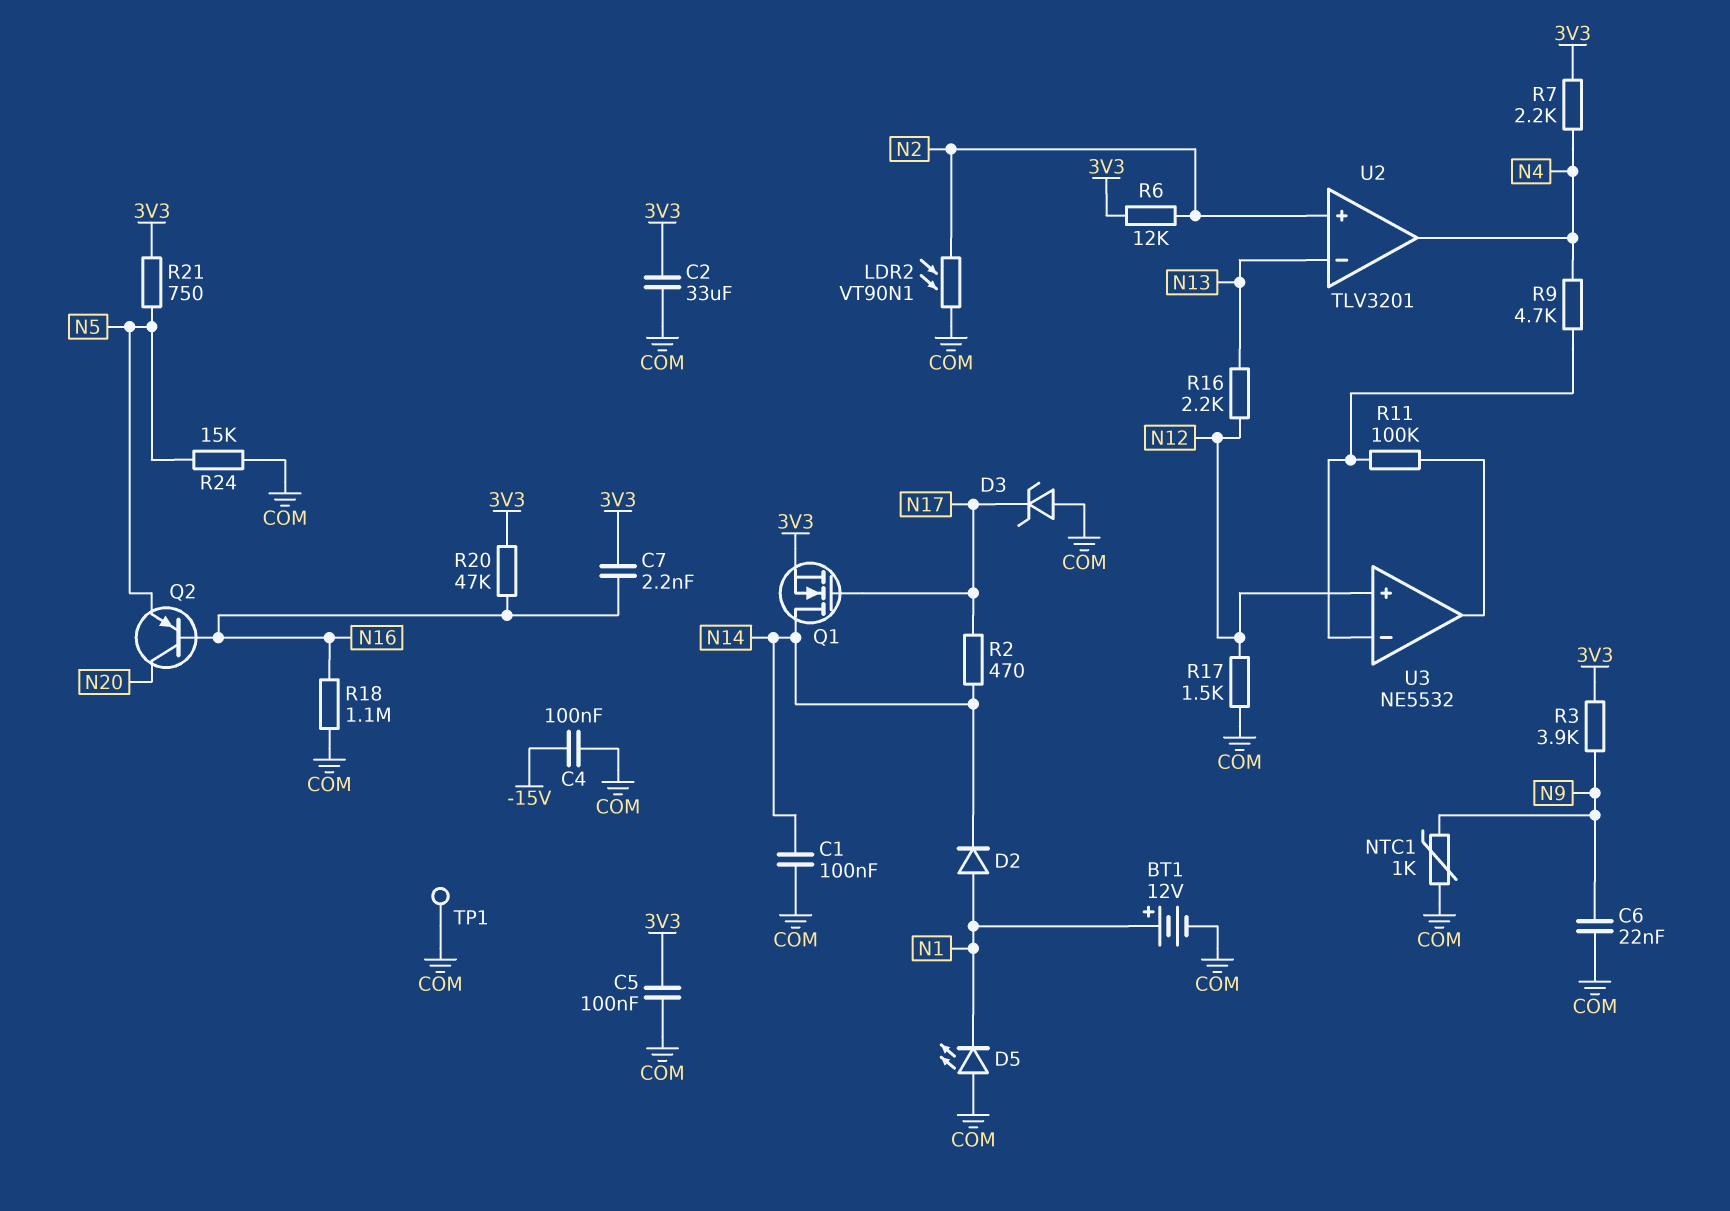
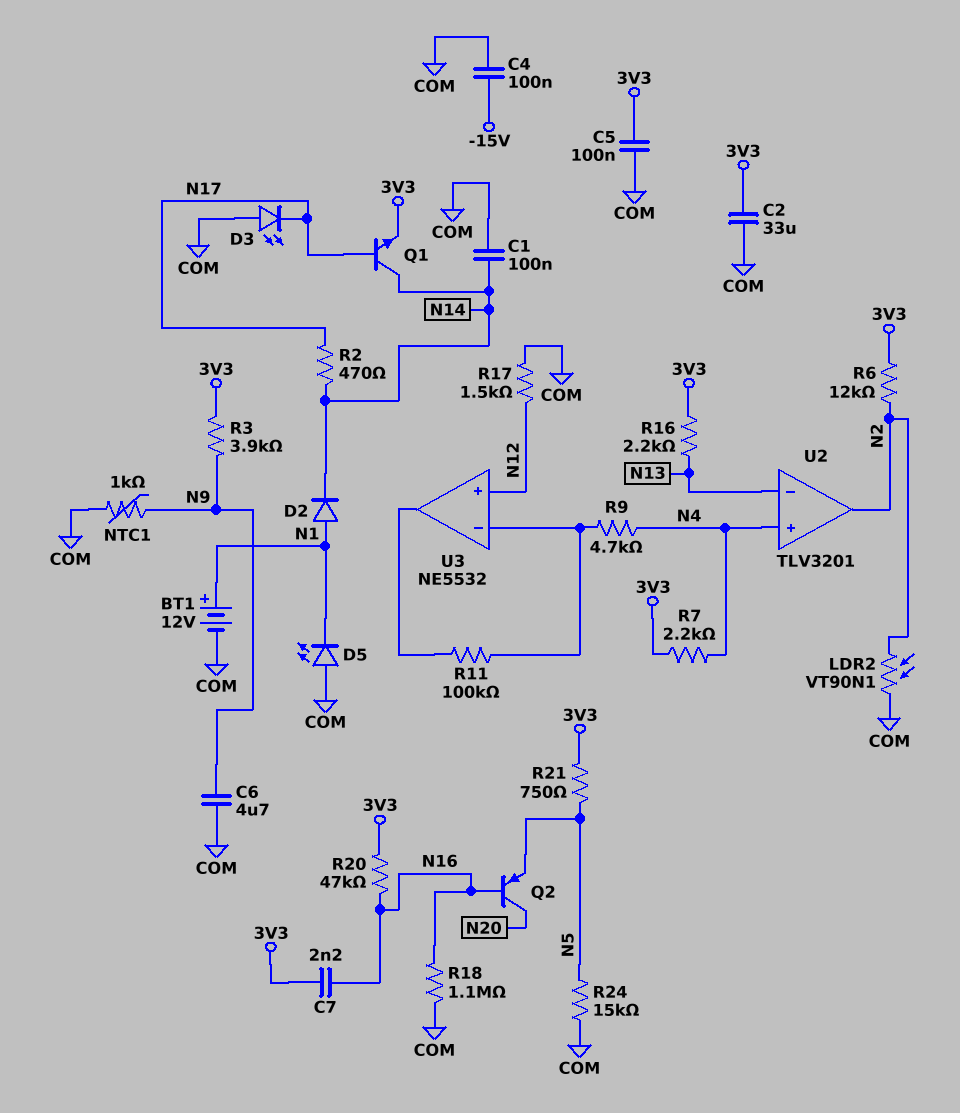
C6: 22nF (COM, N9) -> 4.7uF (COM, N9)
D3: zener (A COM, K N17) -> LED (A COM, K N17)
Q1: NMOS (G N17, D N14, S 3V3) -> NPN (B N17, C N14, E 3V3)
R16: 2.2k (N12, N13) -> 2.2k (3V3, N13)
TP1: test point (COM) -> none
U2 pin in+: N2 -> N4
U2 pin out: N4 -> N2

